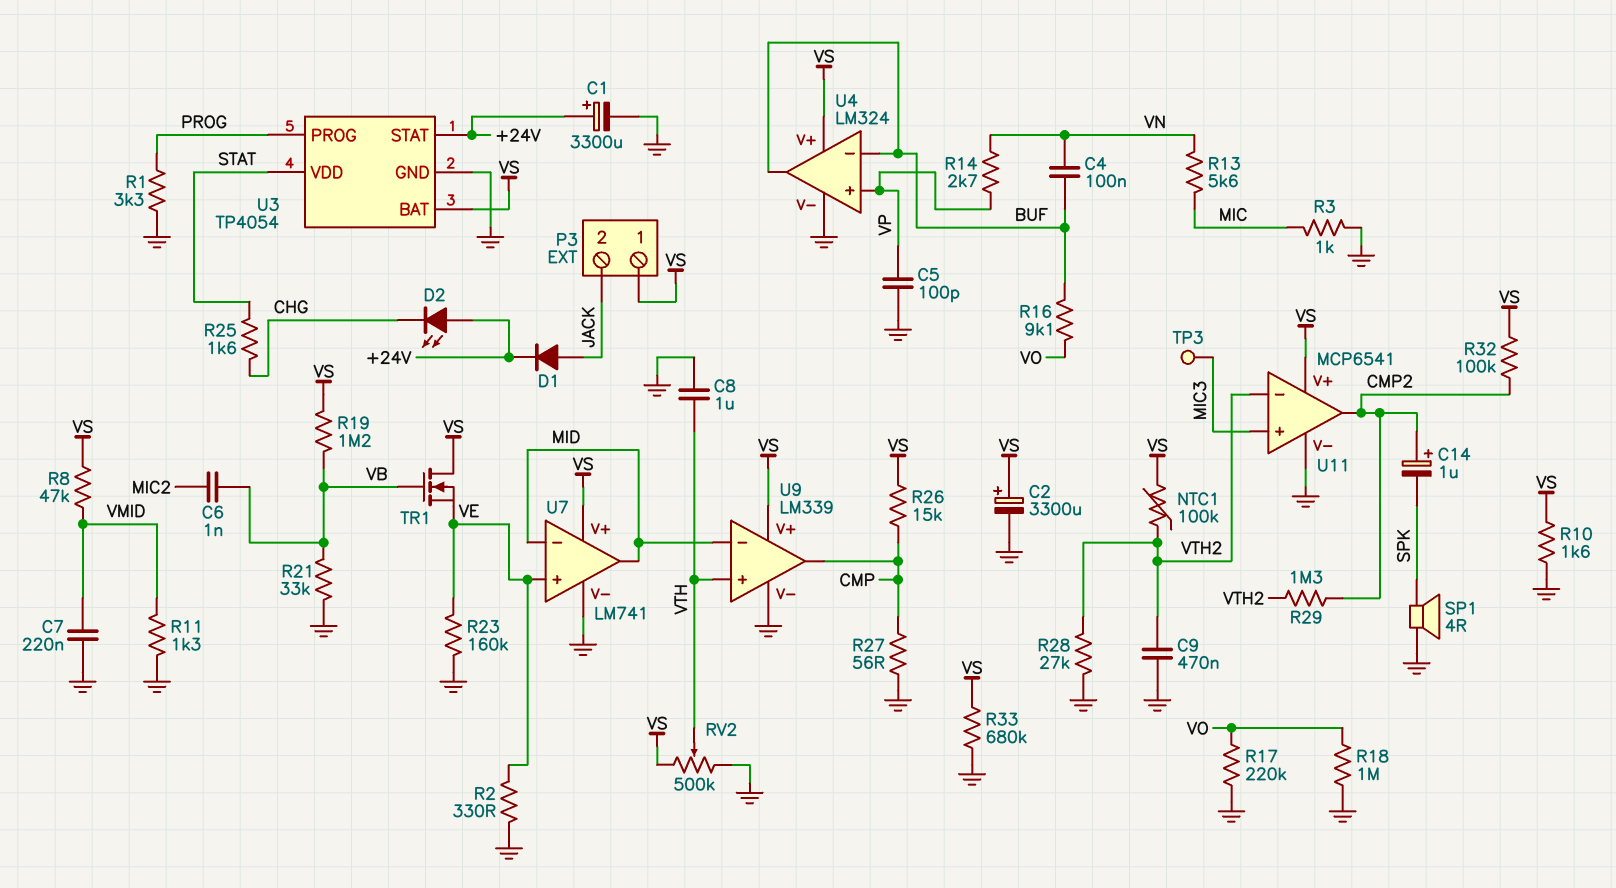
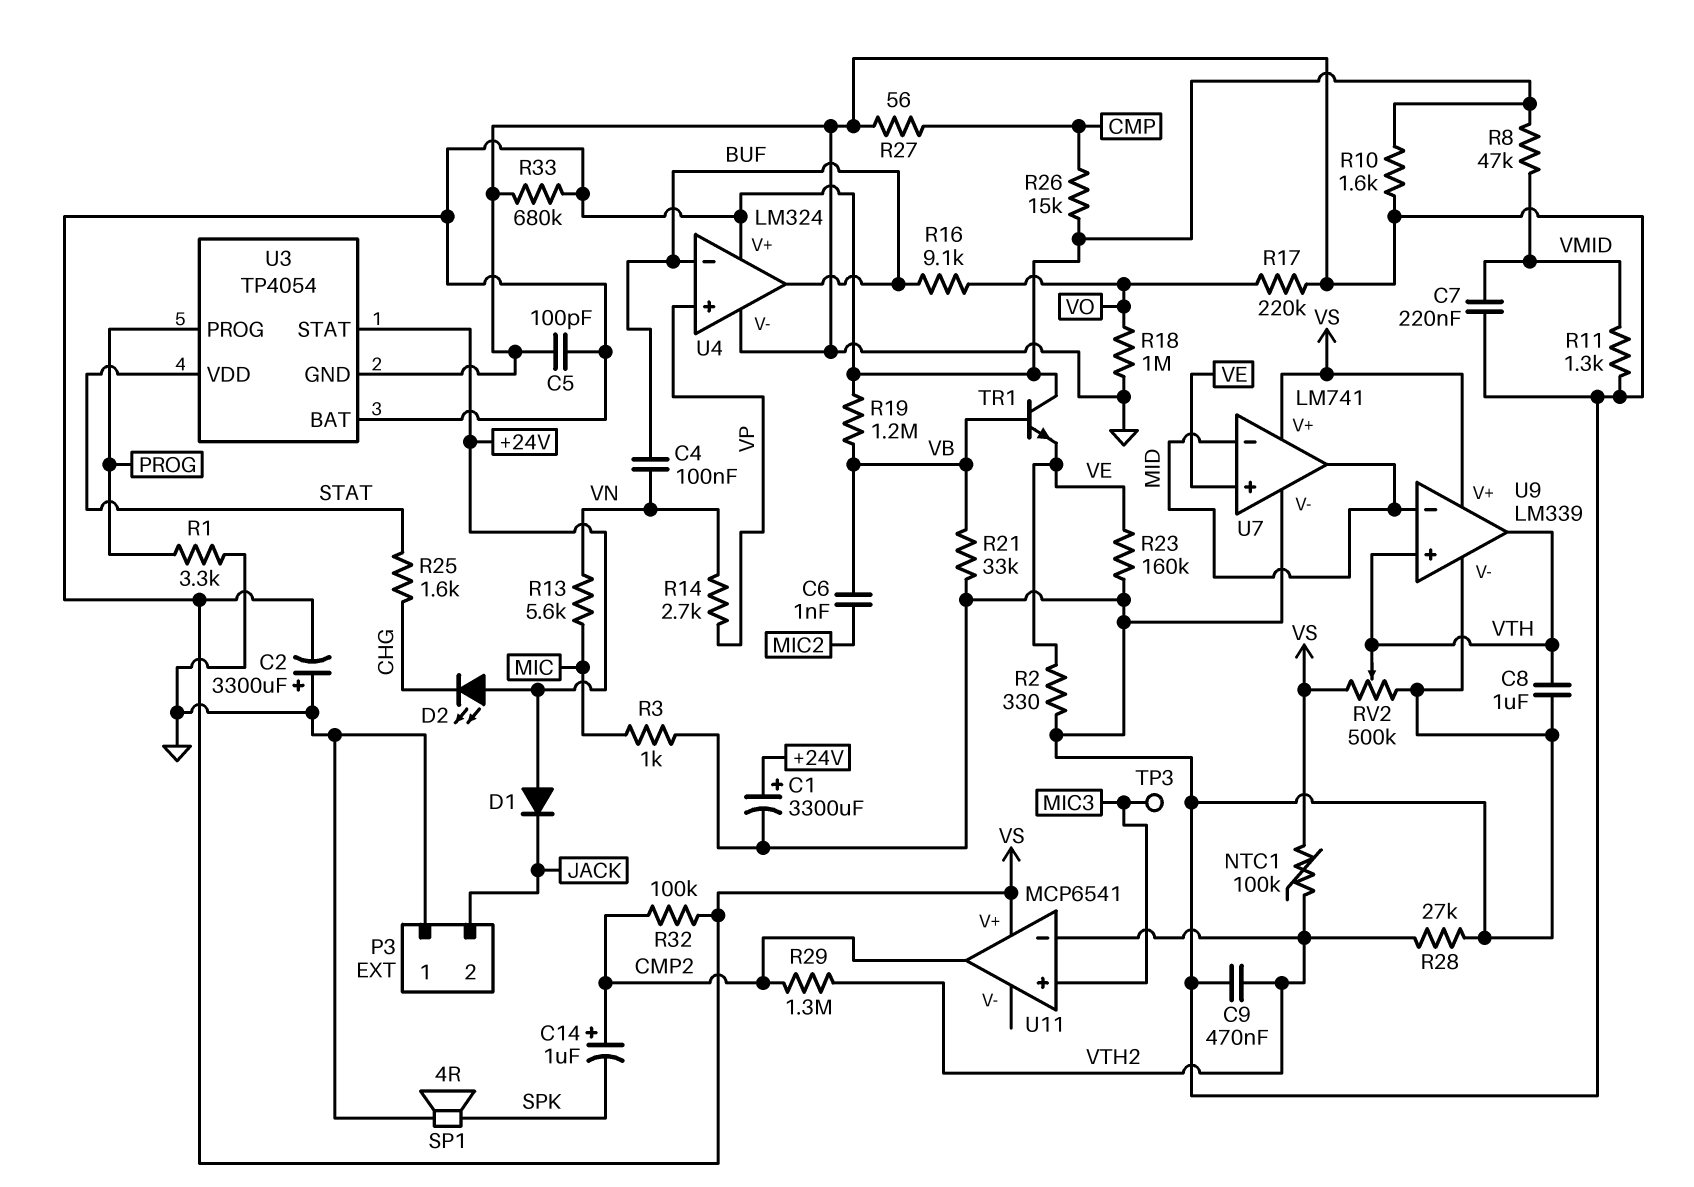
C2: 3300uF (plus VS, minus GND) -> 3300uF (plus GND, minus VS)
C5: 100pF (GND, VP) -> 100pF (GND, VS)
D1: diode (A JACK, K +24V) -> diode (A +24V, K JACK)
P3 pin 1: VS -> GND
TR1: NMOS (G VB, D VS, S VE) -> NPN (B VB, C VS, E VE)
U9 pin out: CMP -> VTH
U11 pin V-: GND -> none

